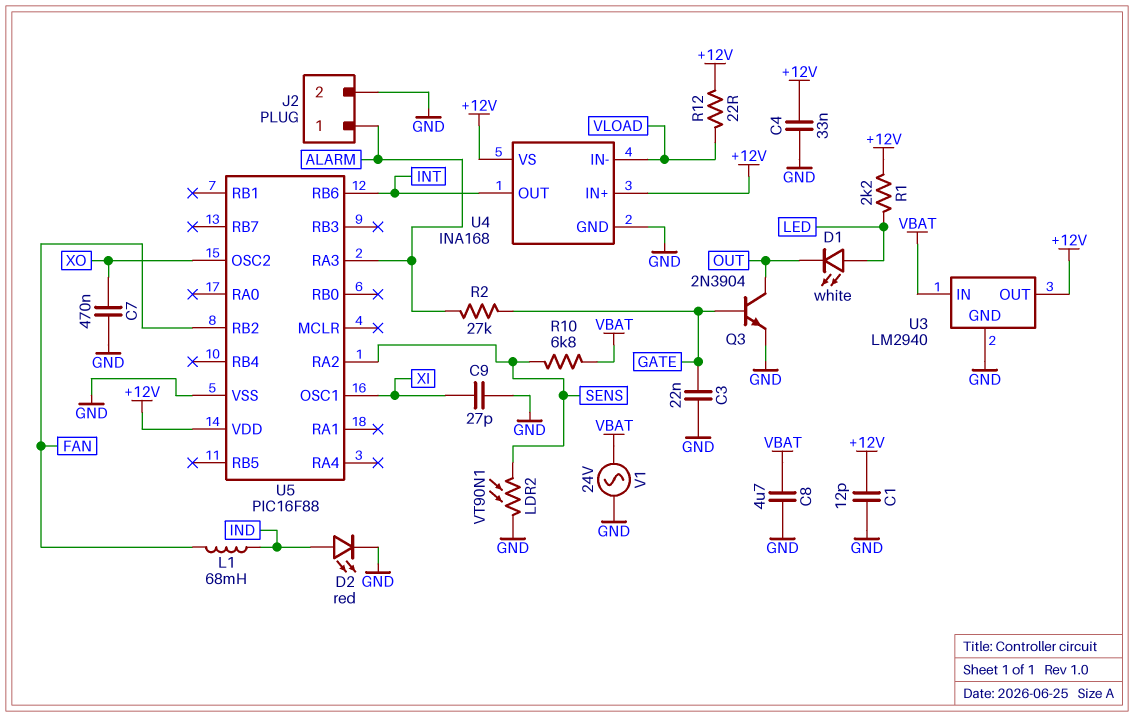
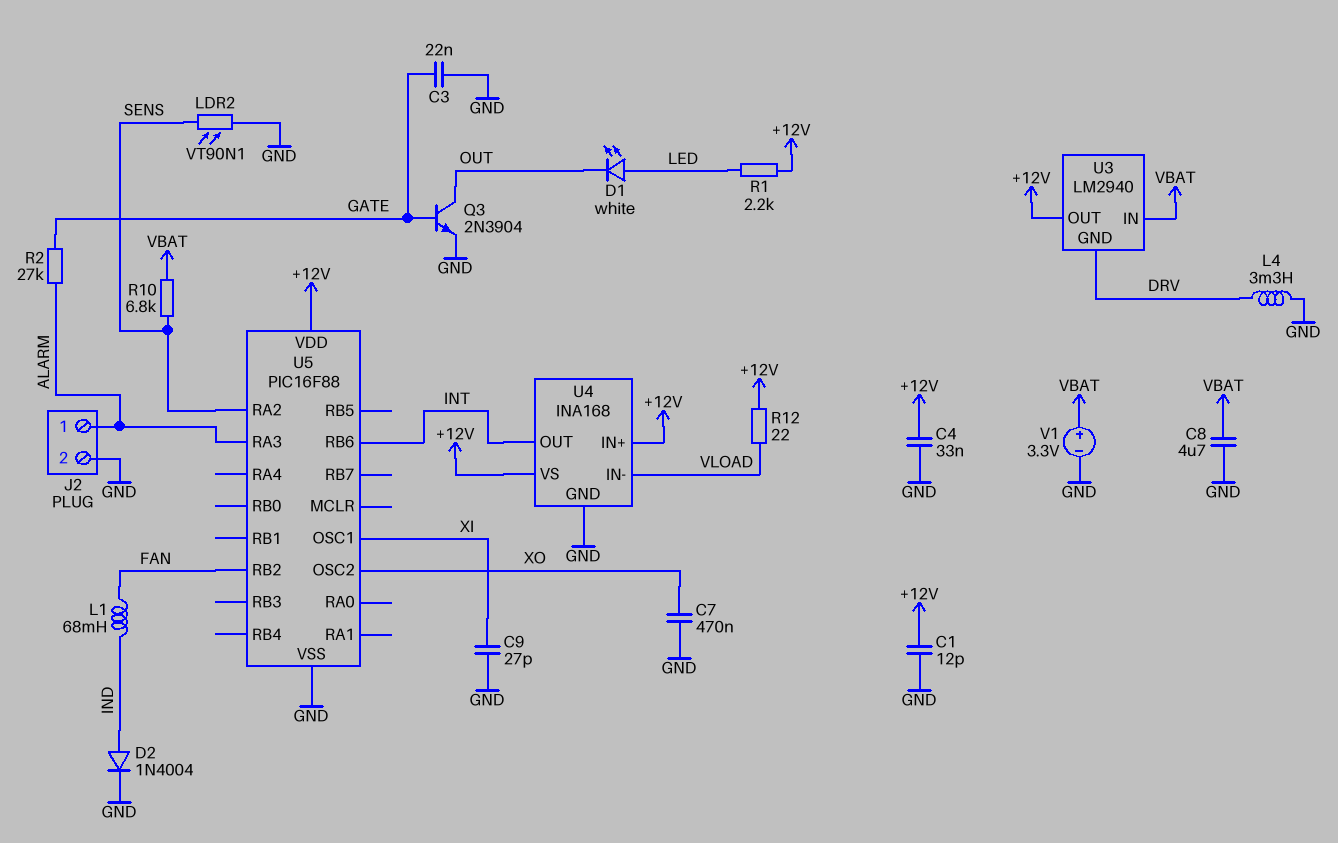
D2: LED red (A IND, K GND) -> diode 1N4004 (A IND, K GND)
L4: none -> 3.3mH (DRV, GND)
U3 pin GND: GND -> DRV
V1: AC 24V (GND, VBAT) -> 3.3V (plus VBAT, minus GND)

